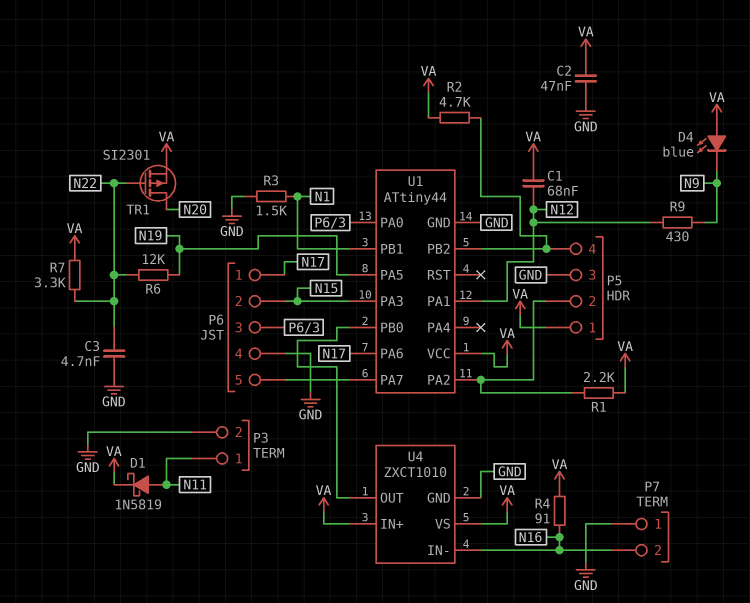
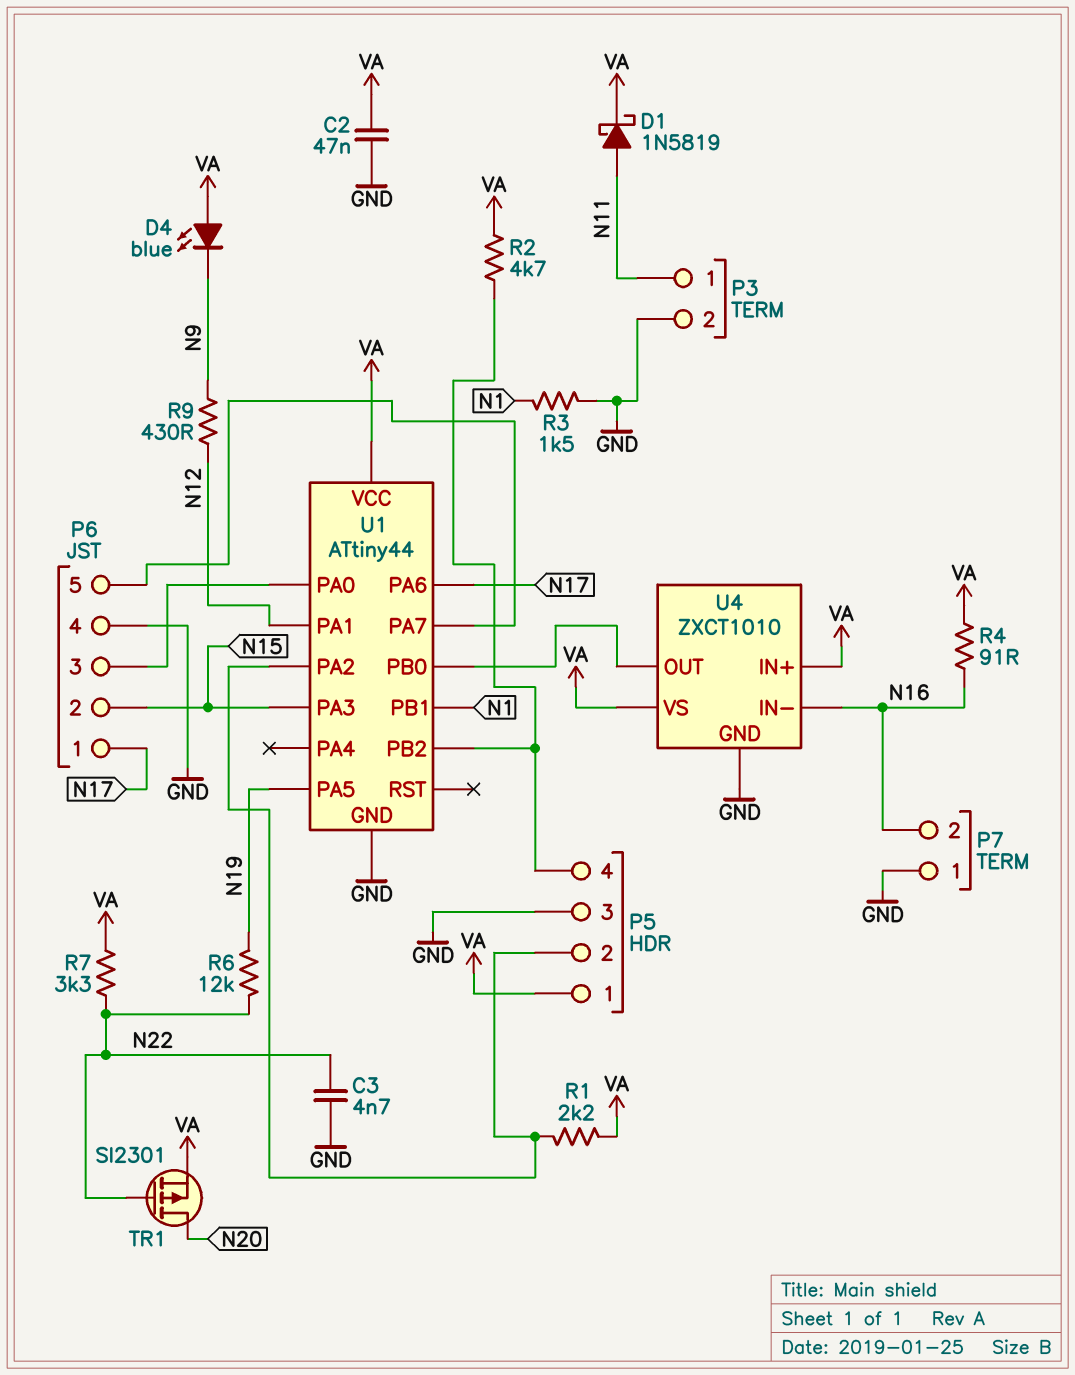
C1: 68nF (N12, VA) -> none

